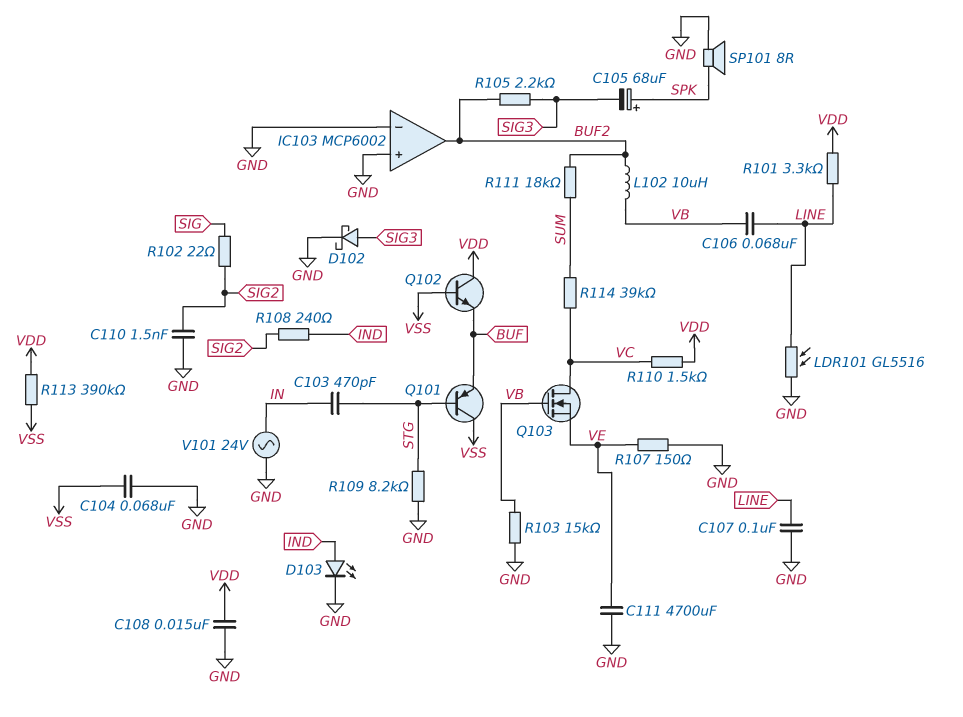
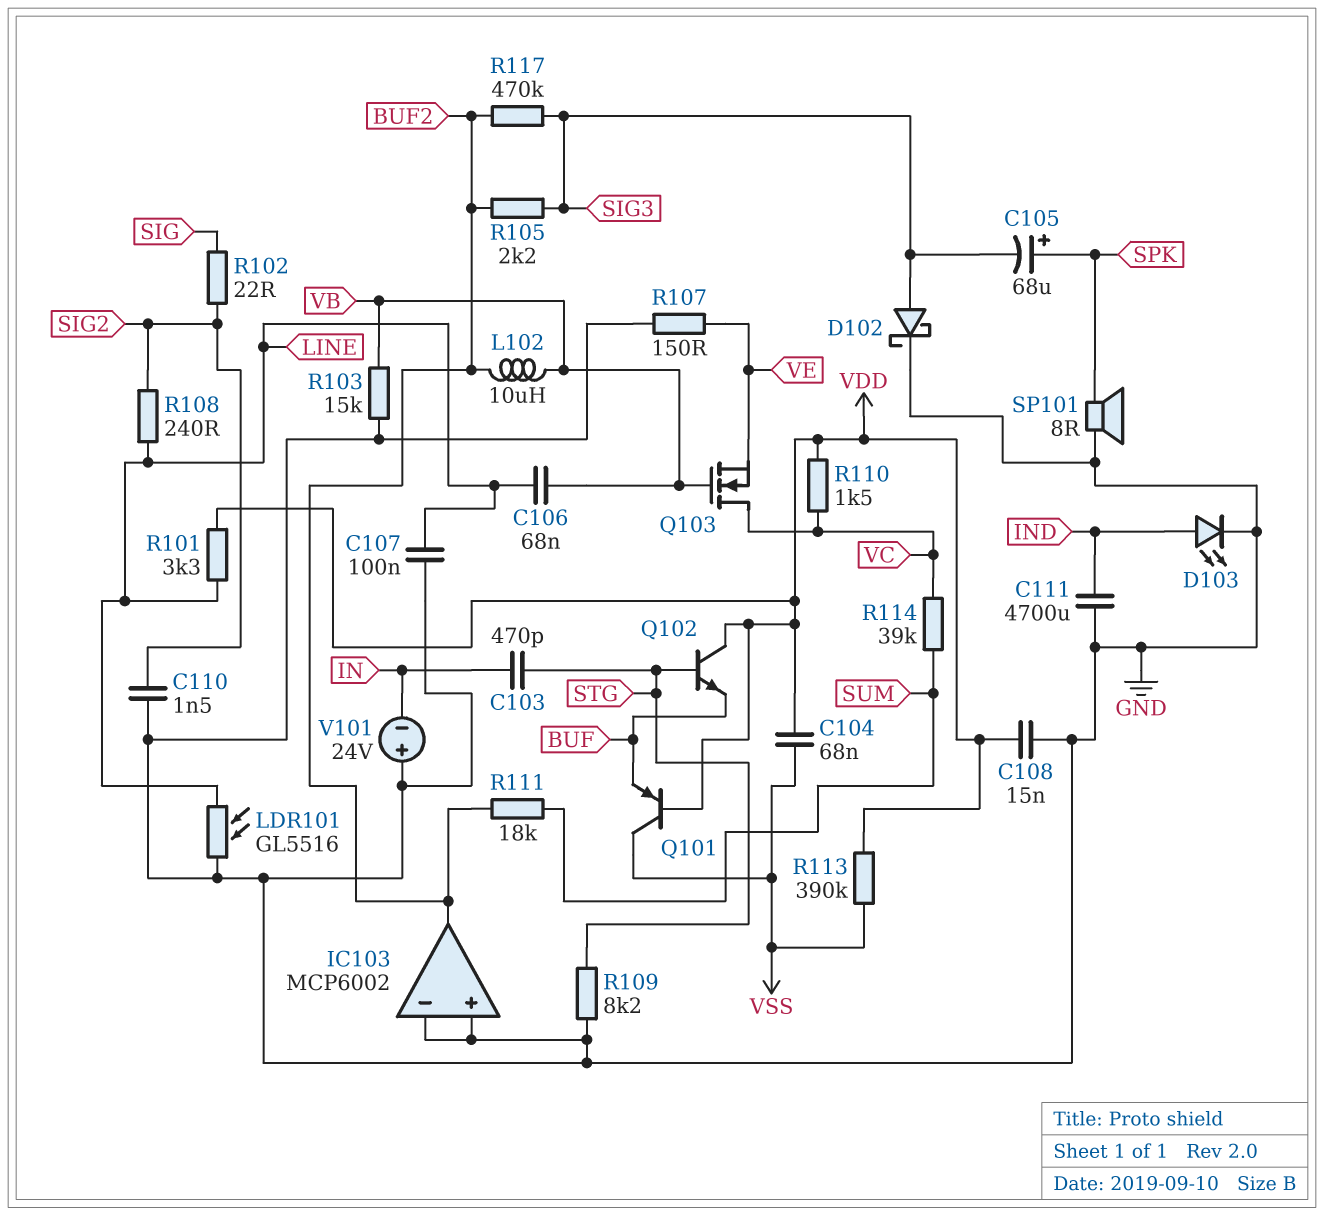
C104: 68nF (GND, VSS) -> 68nF (VDD, VSS)
C111: 4700uF (GND, VE) -> 4700uF (GND, IND)
Q101: PNP (B STG, C VSS, E BUF) -> PNP (B VDD, C VSS, E BUF)
Q102: NPN (B VSS, C VDD, E BUF) -> NPN (B STG, C VDD, E BUF)
R108: 240 (IND, SIG2) -> 240 (LINE, SIG2)
R117: none -> 470k (BUF2, SIG3)
V101: AC 24V (GND, IN) -> 24V (plus GND, minus IN)

